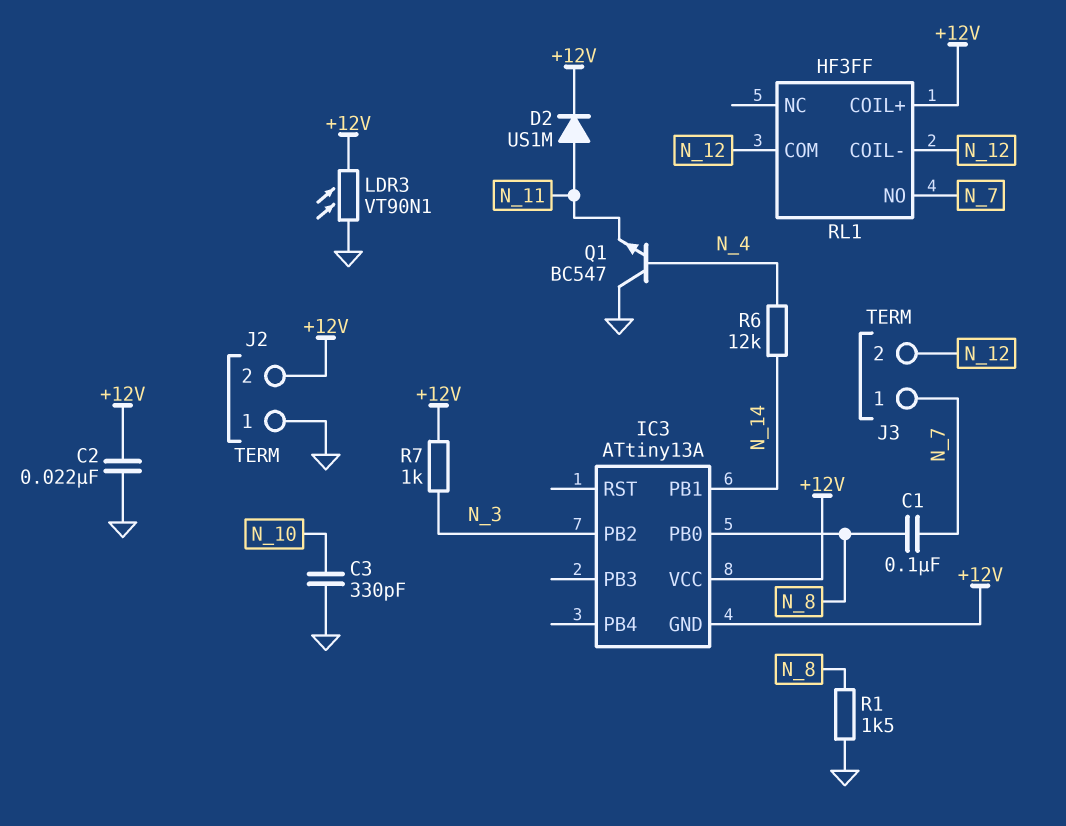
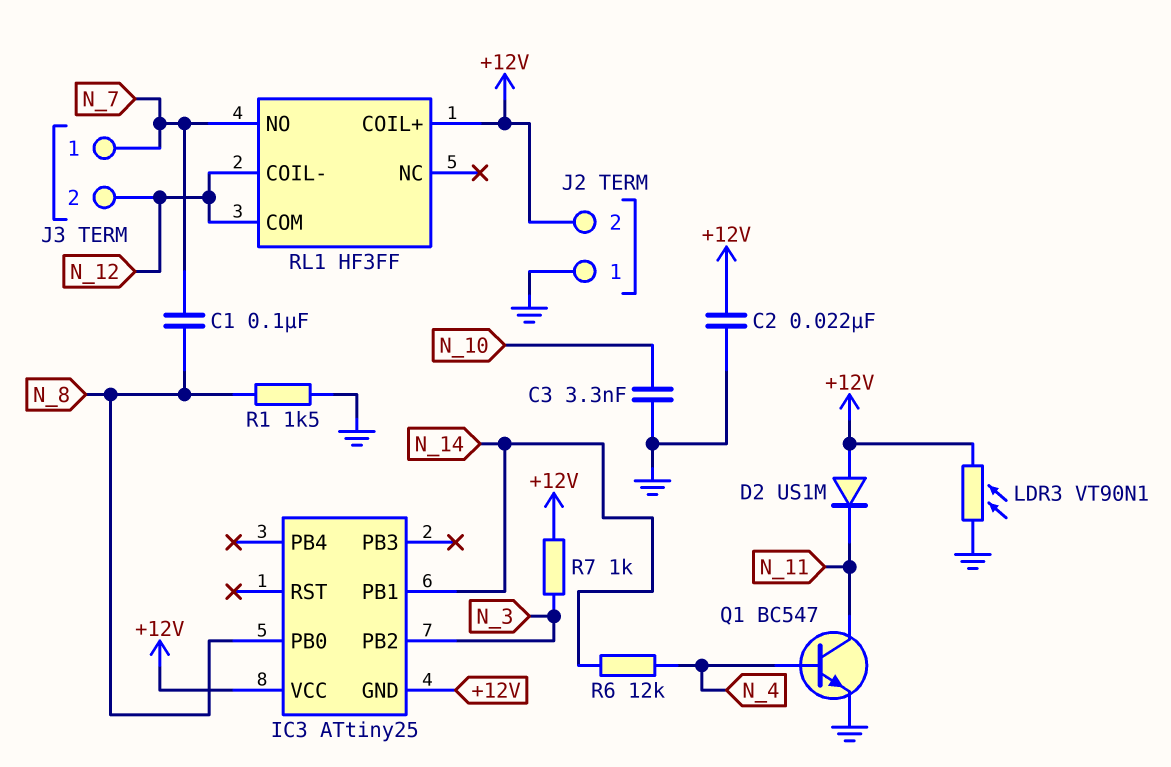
C3: 330pF (GND, N_10) -> 3.3nF (GND, N_10)
D2: diode US1M (A N_11, K +12V) -> diode US1M (A +12V, K N_11)
IC3: ATtiny13A -> ATtiny25
Q1: NPN BC547 (B N_4, C GND, E N_11) -> NPN BC547 (B N_4, C N_11, E GND)

